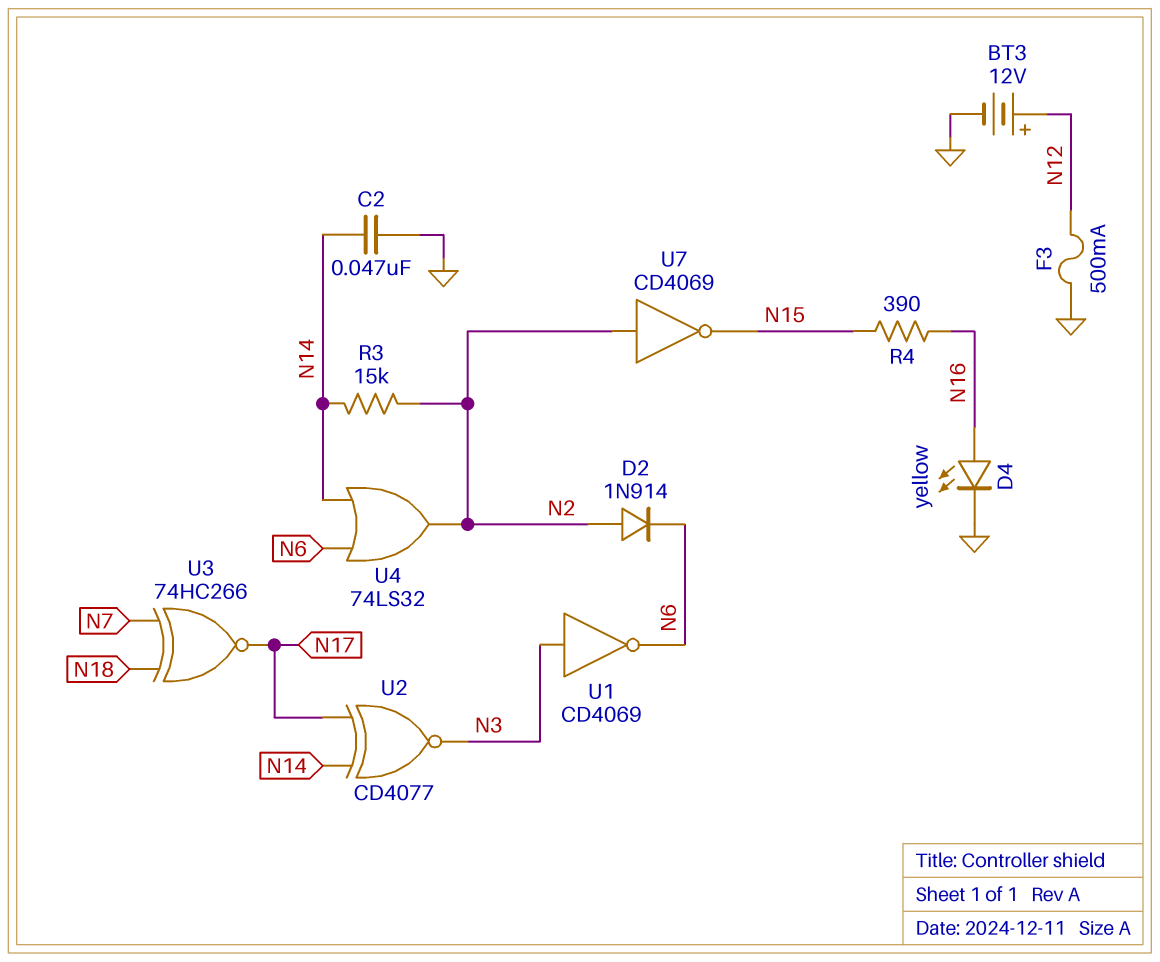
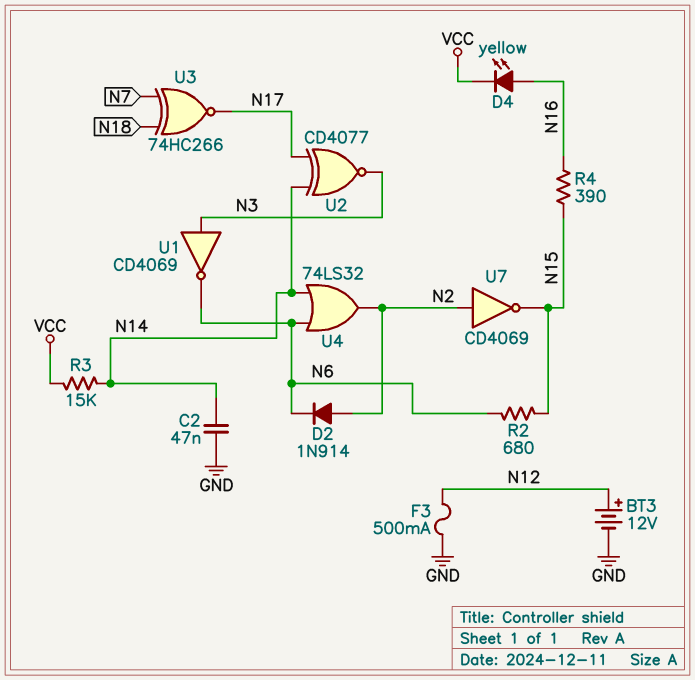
D4: LED yellow (A N16, K GND) -> LED yellow (A N16, K VCC)
R2: none -> 680 (N6, N15)
R3: 15k (N2, N14) -> 15k (N14, VCC)

